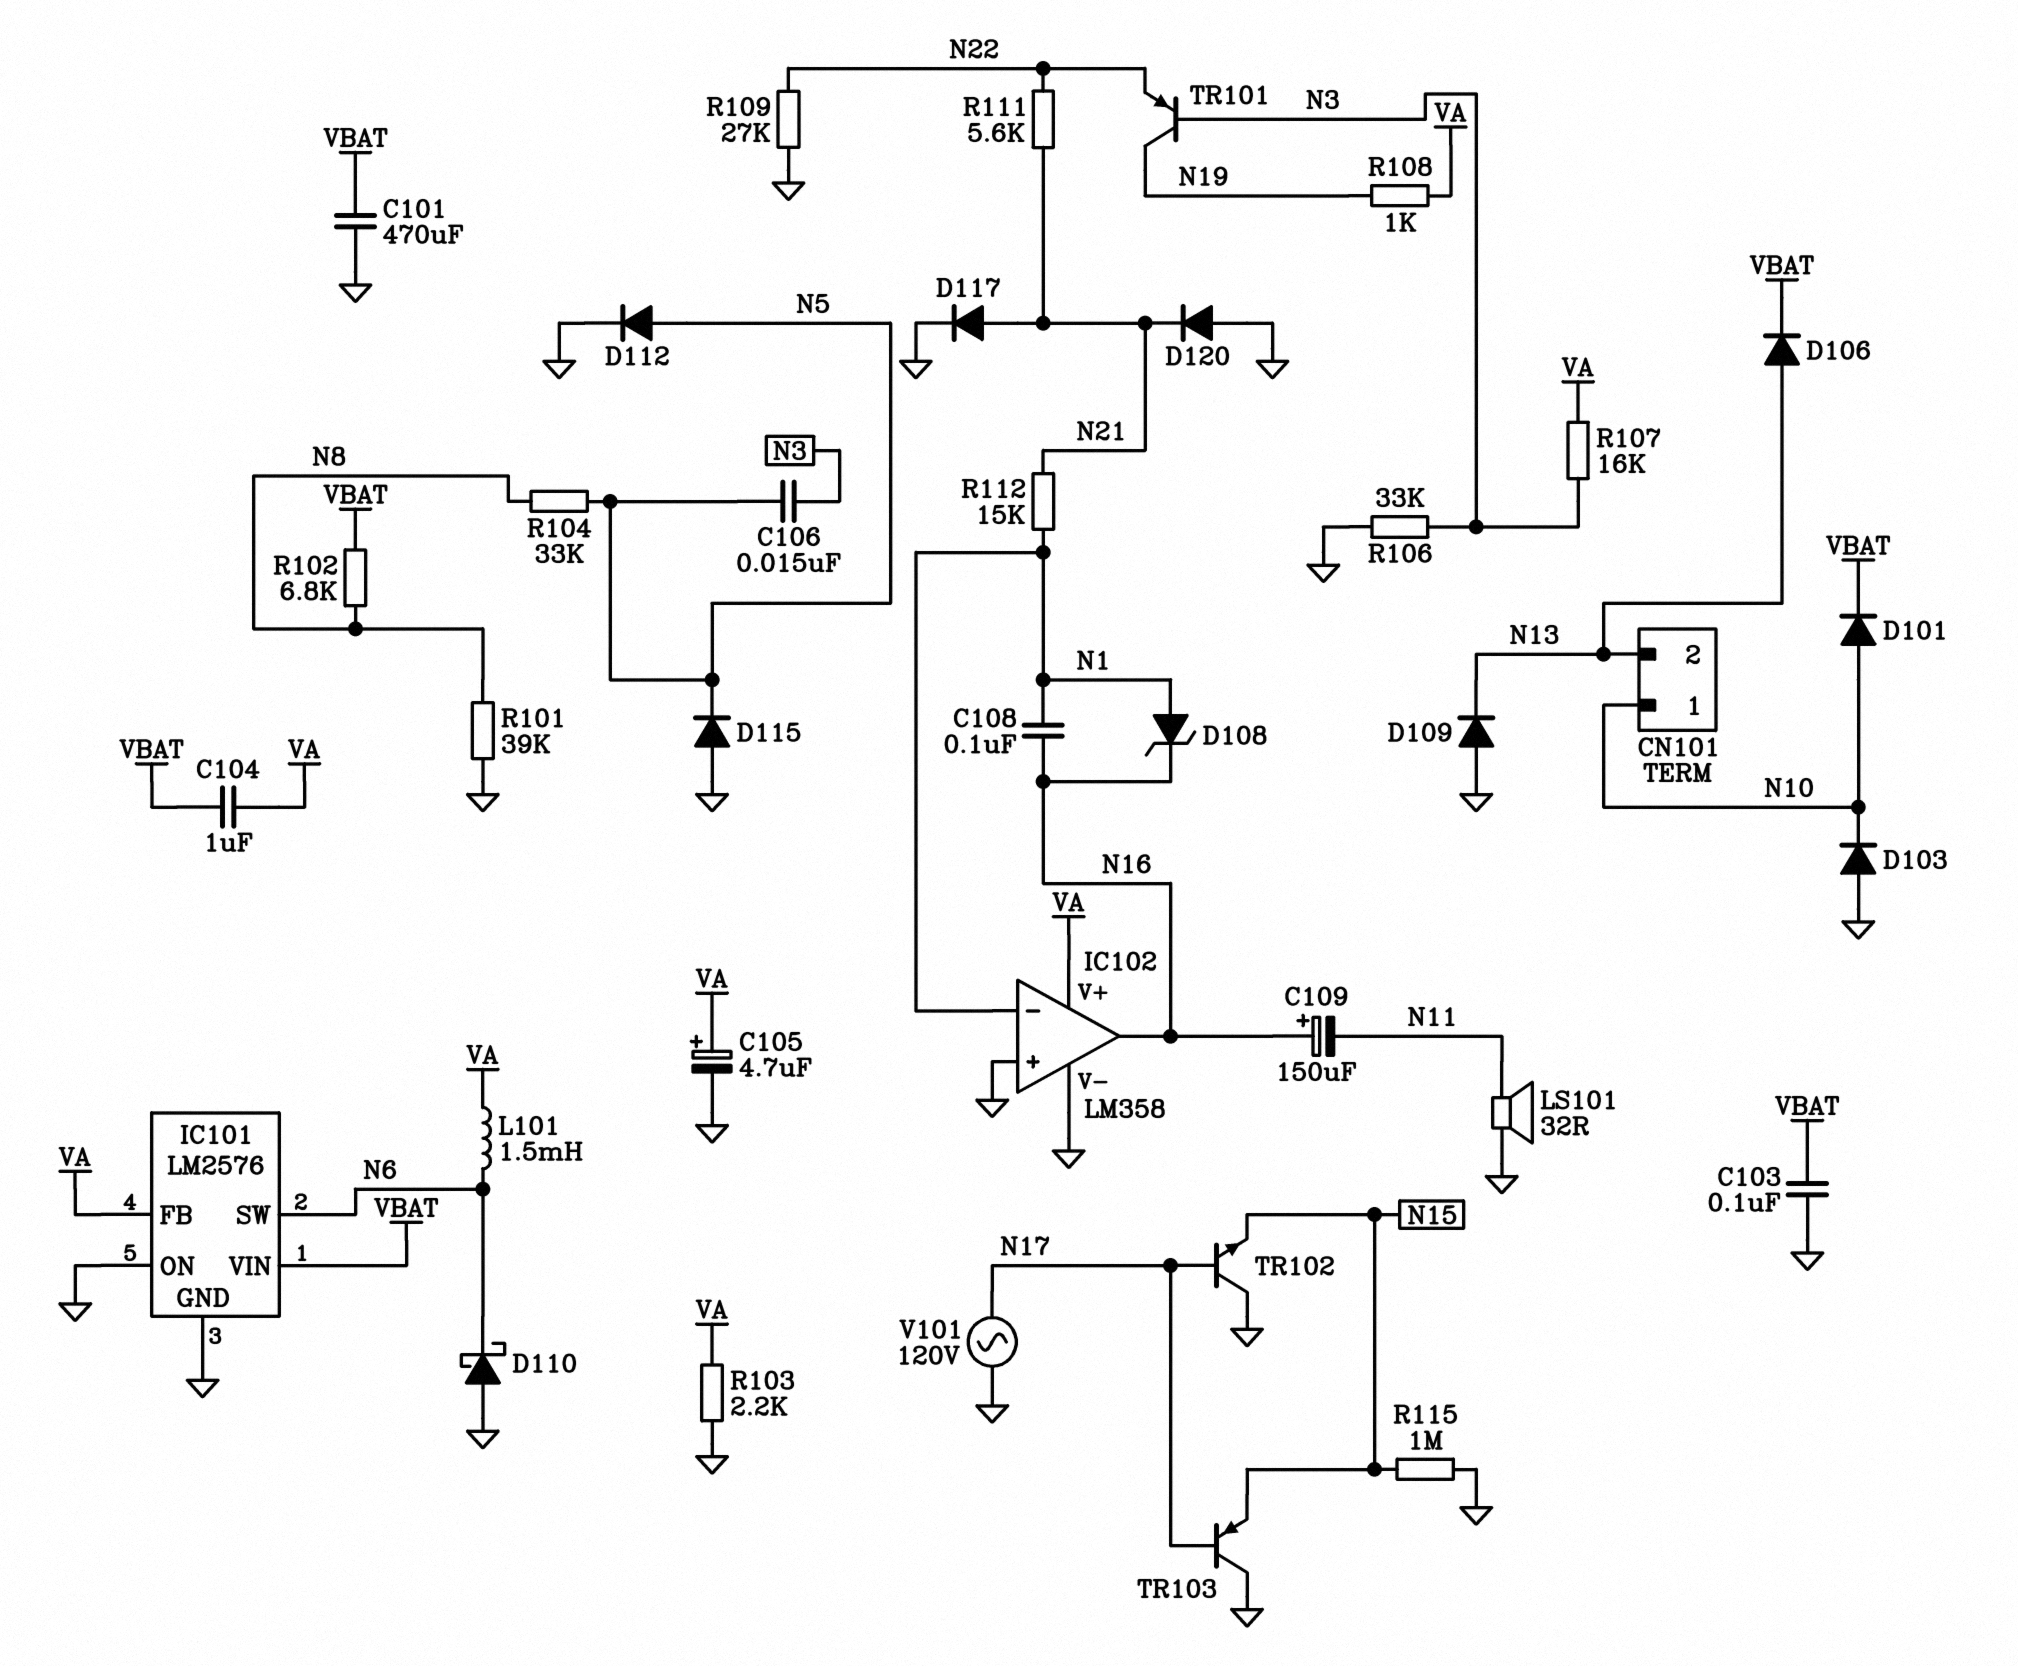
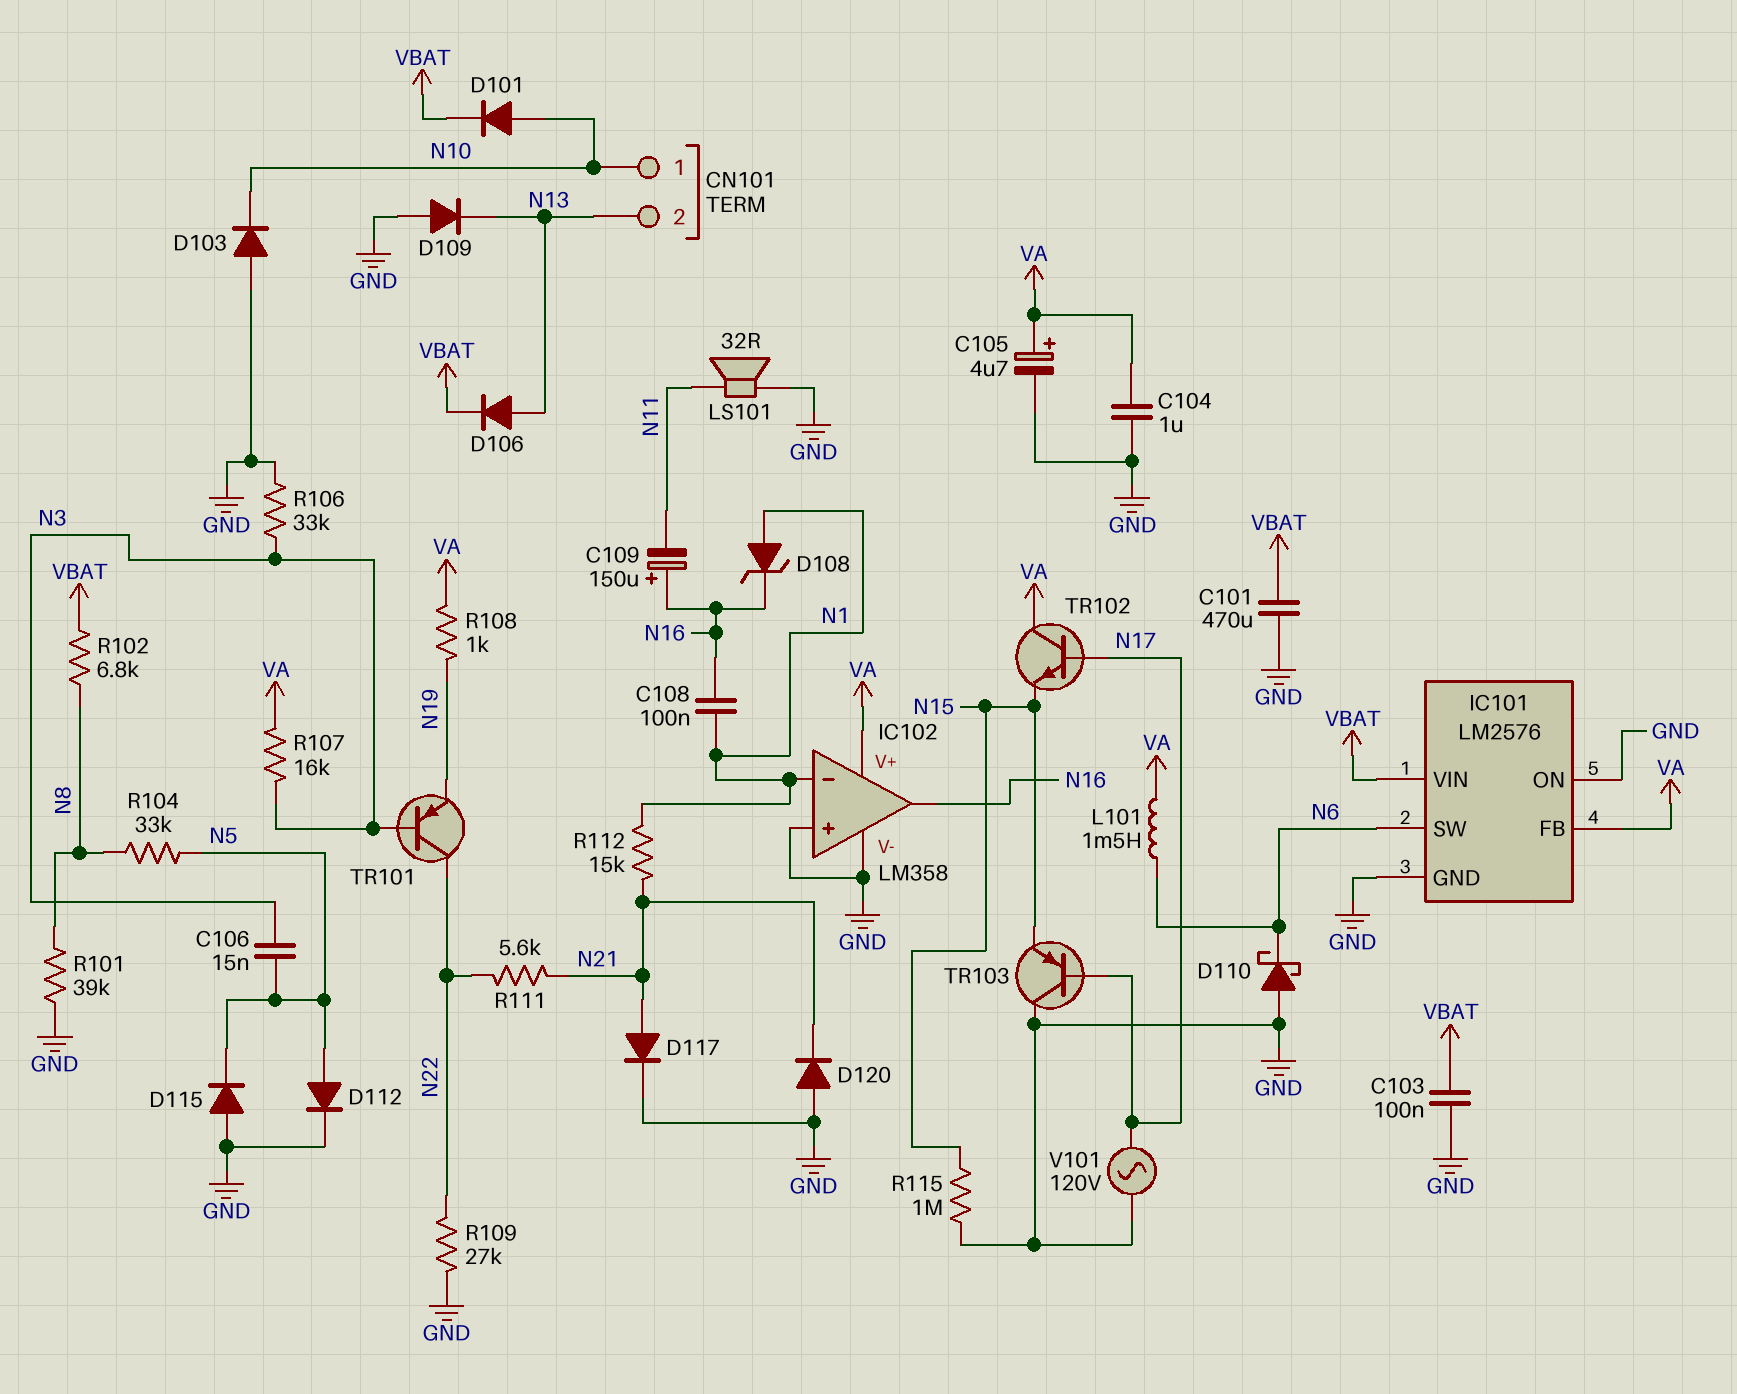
C104: 1uF (VA, VBAT) -> 1uF (GND, VA)
R103: 2.2k (GND, VA) -> none
TR101: PNP (B N3, C N19, E N22) -> PNP (B N3, C N22, E N19)
TR102: NPN (B N17, C GND, E N15) -> NPN (B N17, C VA, E N15)

